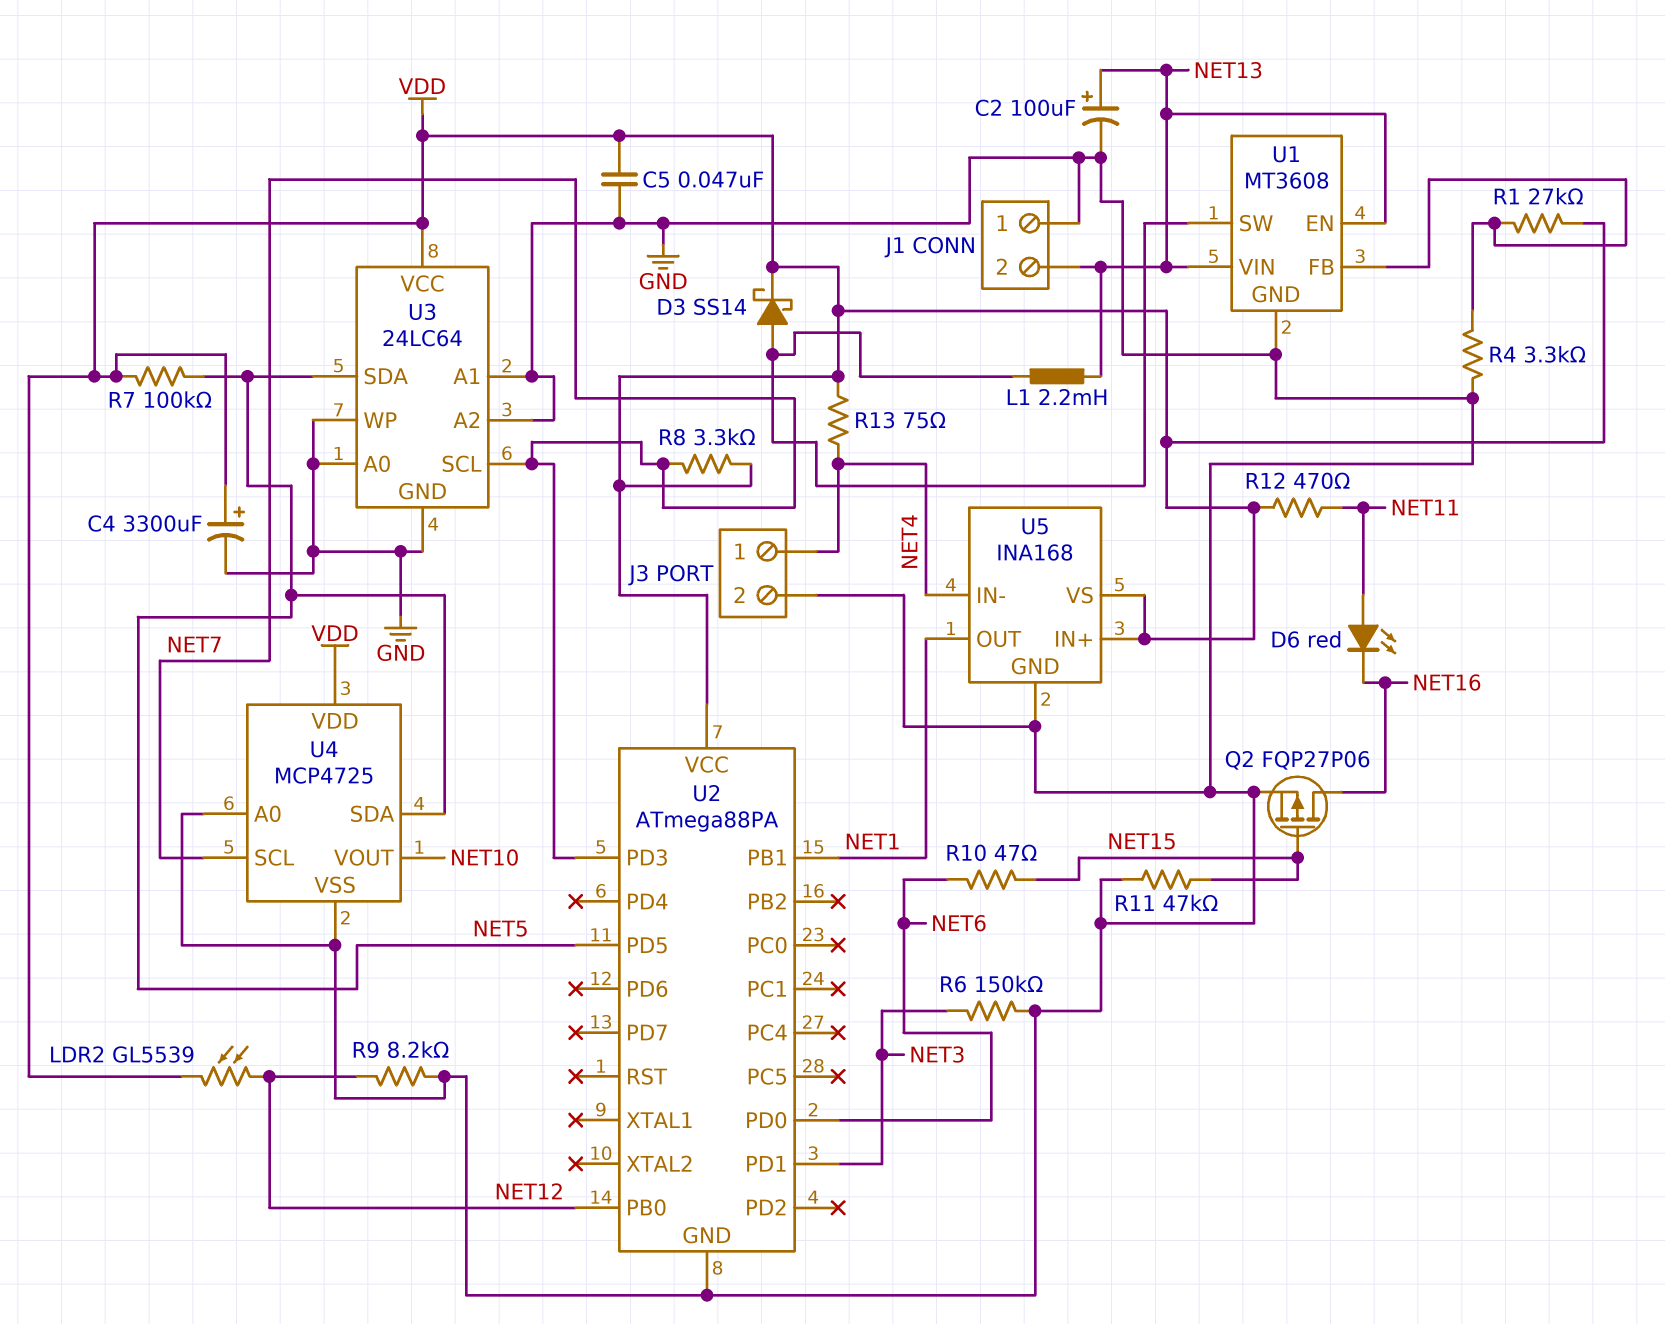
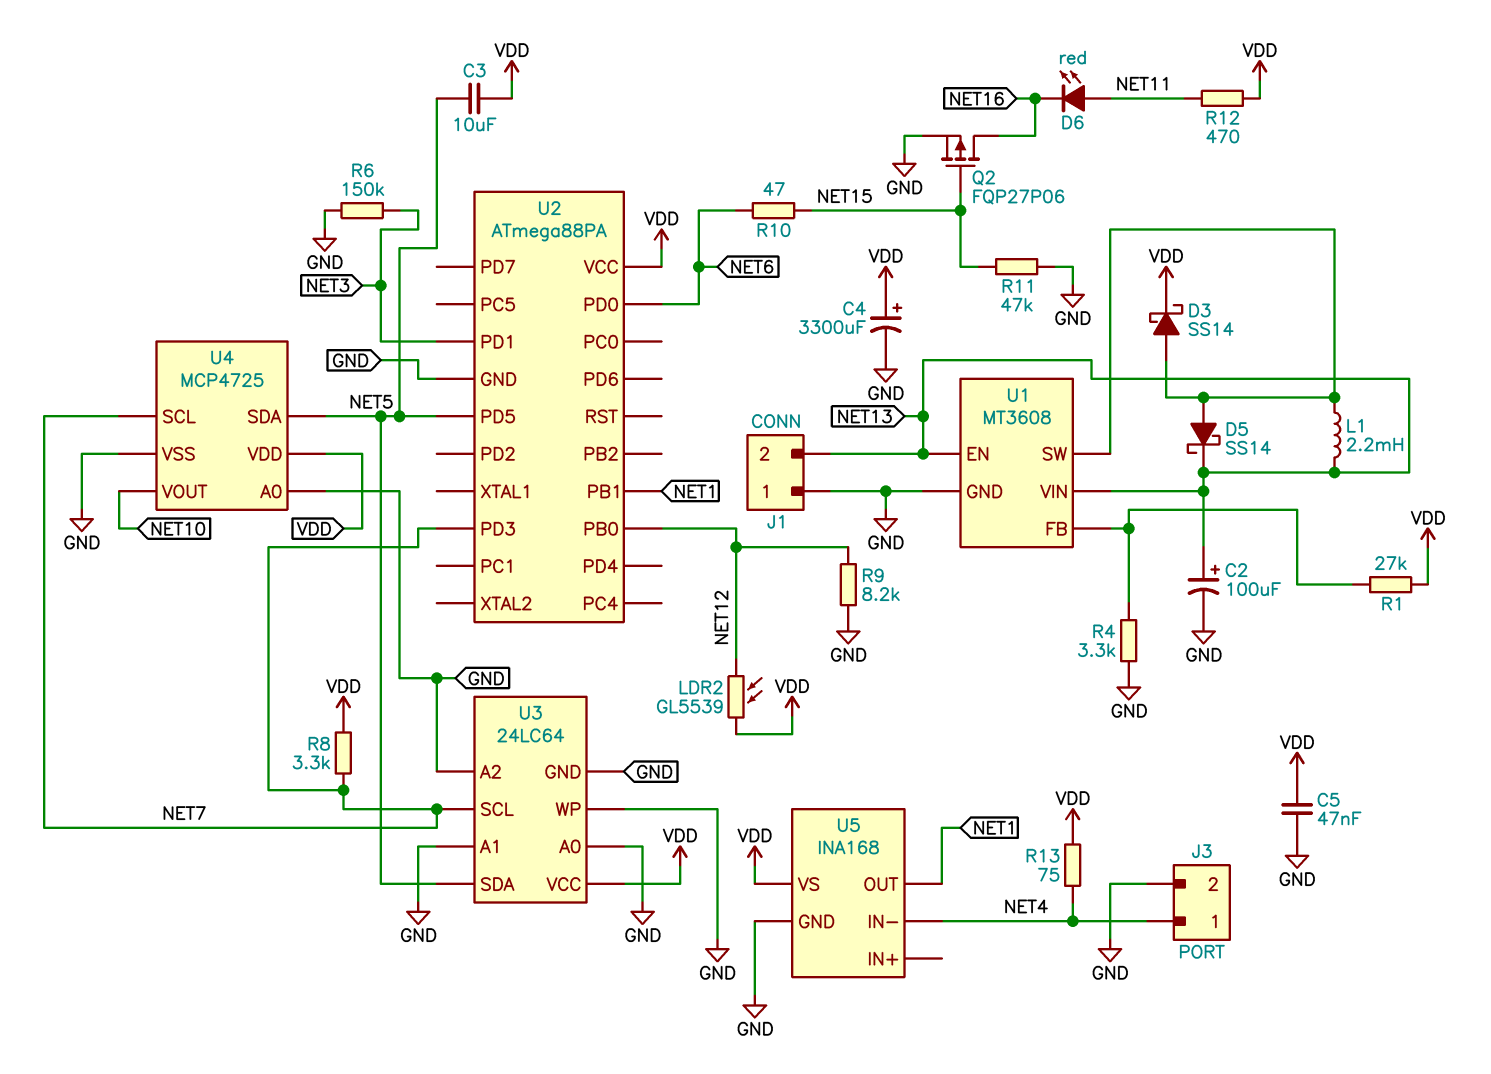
C3: none -> 10uF (NET5, VDD)
D5: none -> schottky SS14 (A U1/SW, K NET13)
R7: 100k (NET5, VDD) -> none
U5 pin IN+: VDD -> none

